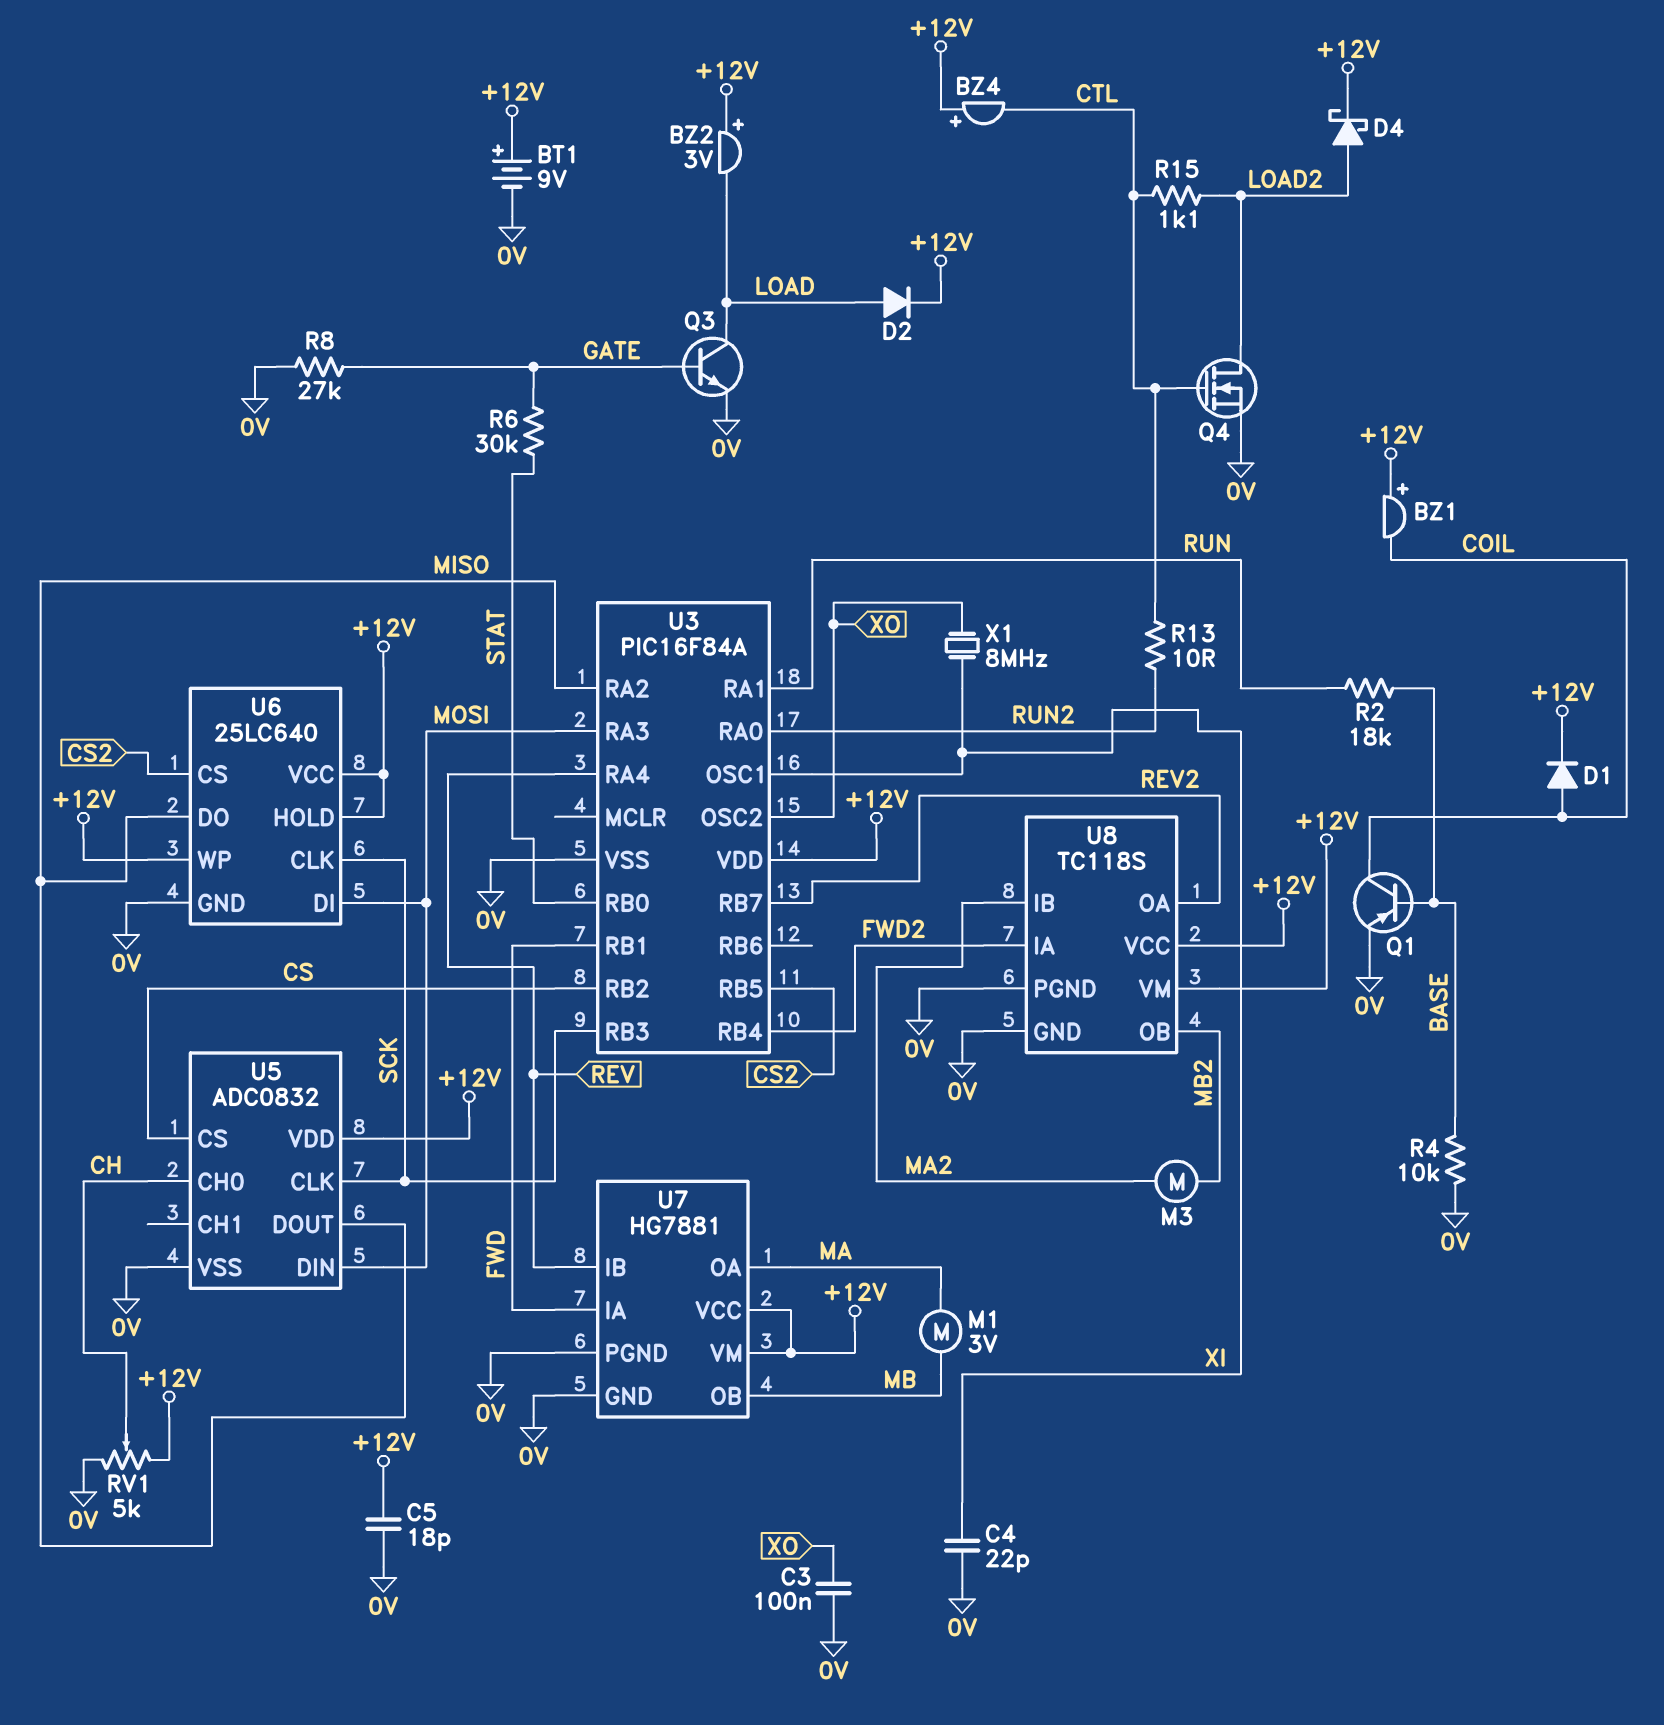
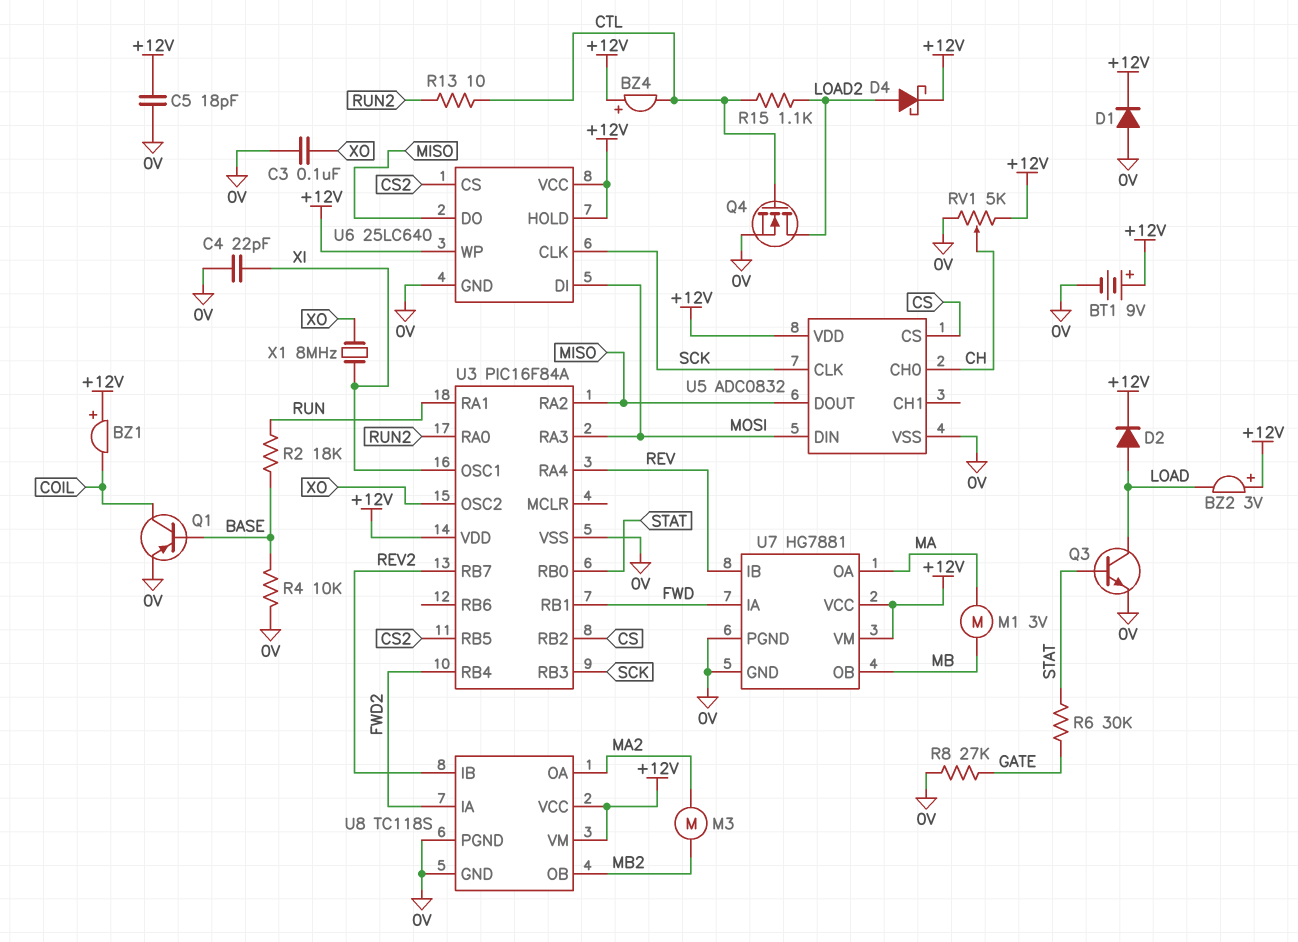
D1: diode (A COIL, K +12V) -> diode (A 0V, K +12V)
Q3: NPN (B GATE, C LOAD, E 0V) -> NPN (B STAT, C LOAD, E 0V)
U8 pin IB: MA2 -> REV2
U8 pin OA: REV2 -> MA2

